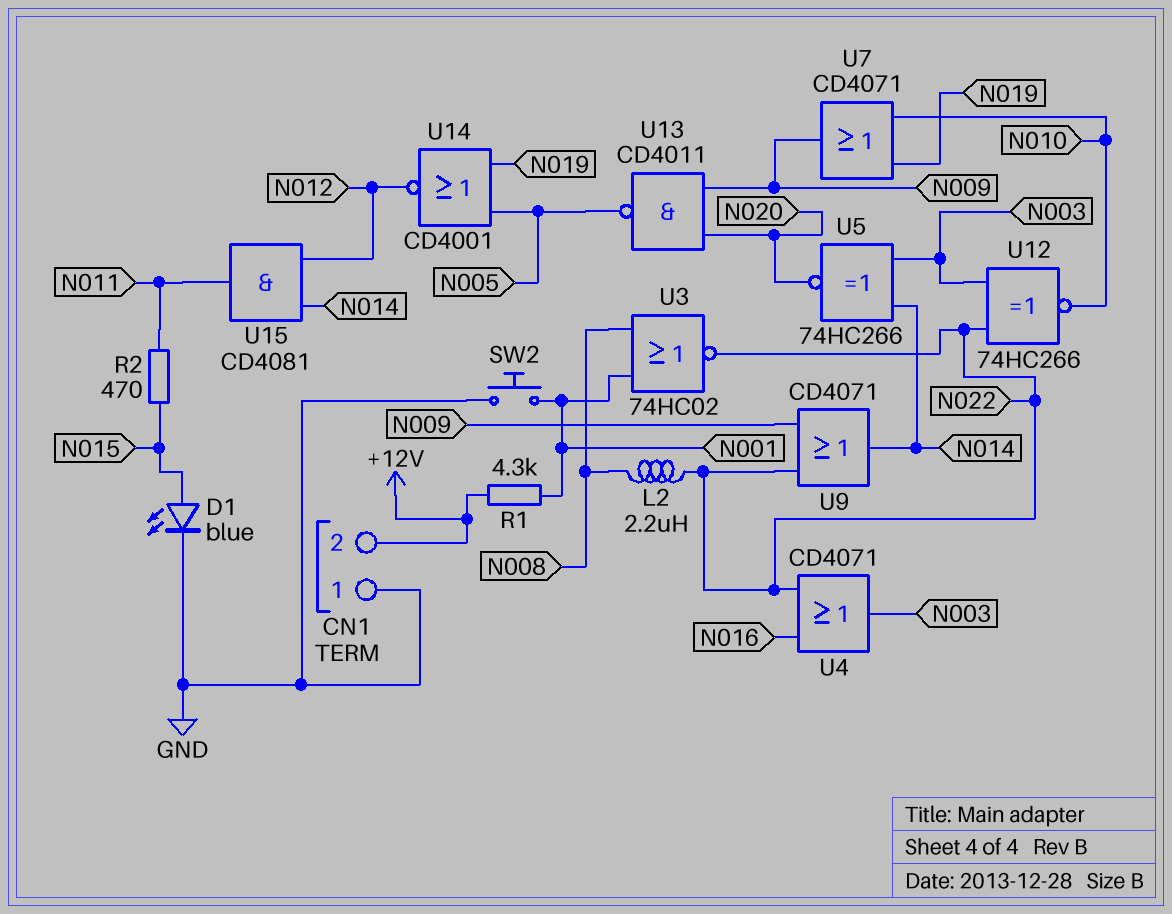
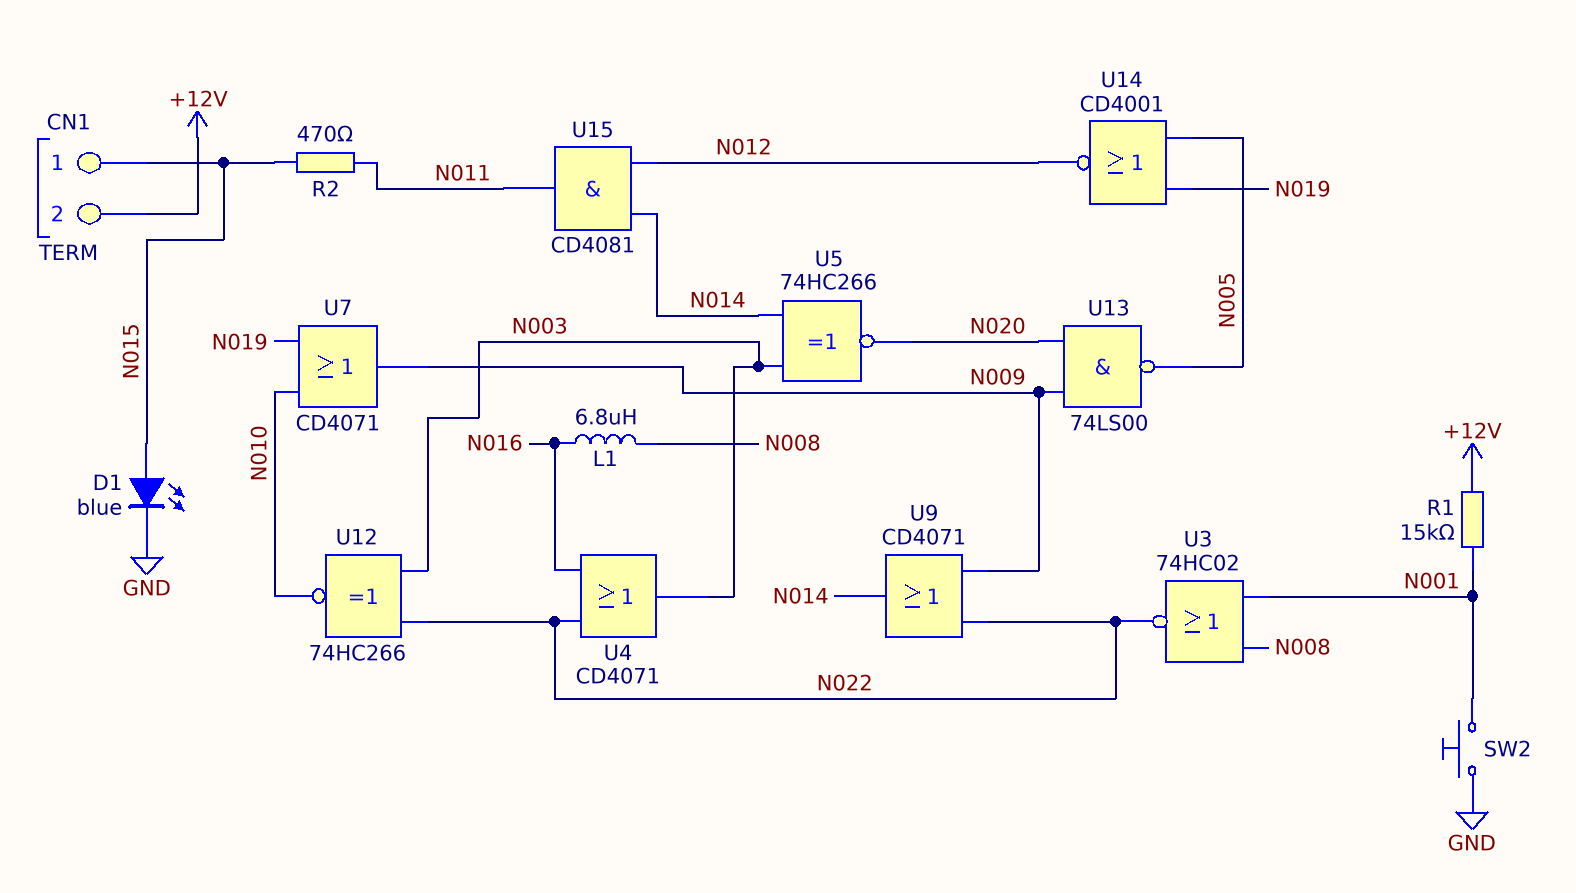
CN1 pin 1: GND -> N015
L1: none -> 6.8uH (N008, N016)
L2: 2.2uH (N008, N022) -> none
R1: 4.3k (+12V, N001) -> 15k (+12V, N001)
U13: NAND CD4011 (in N009, in N020, out N005) -> NAND 74LS00 (in N009, in N020, out N005)

